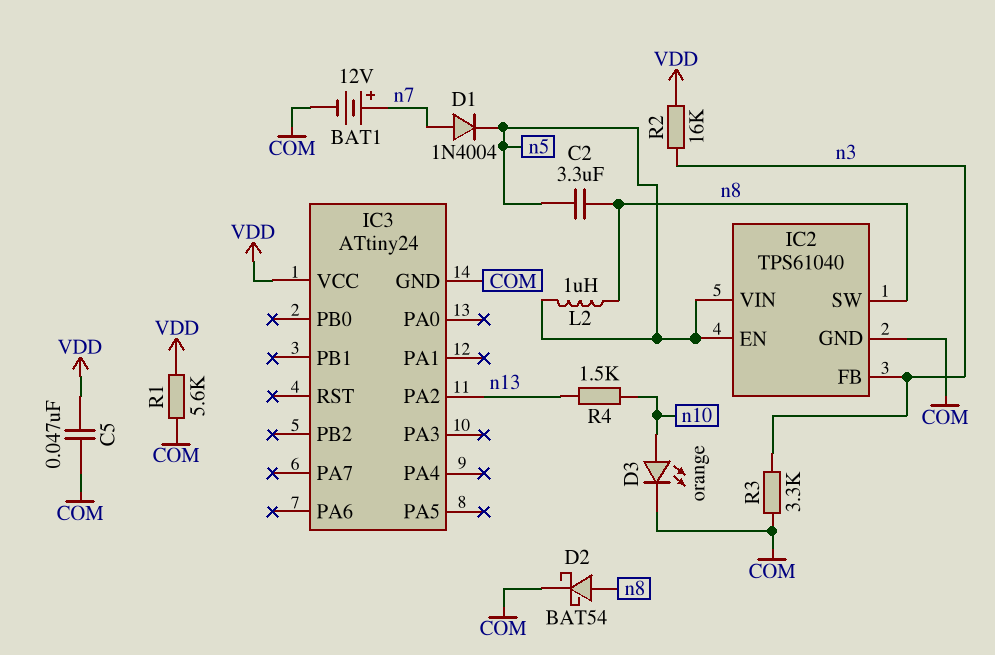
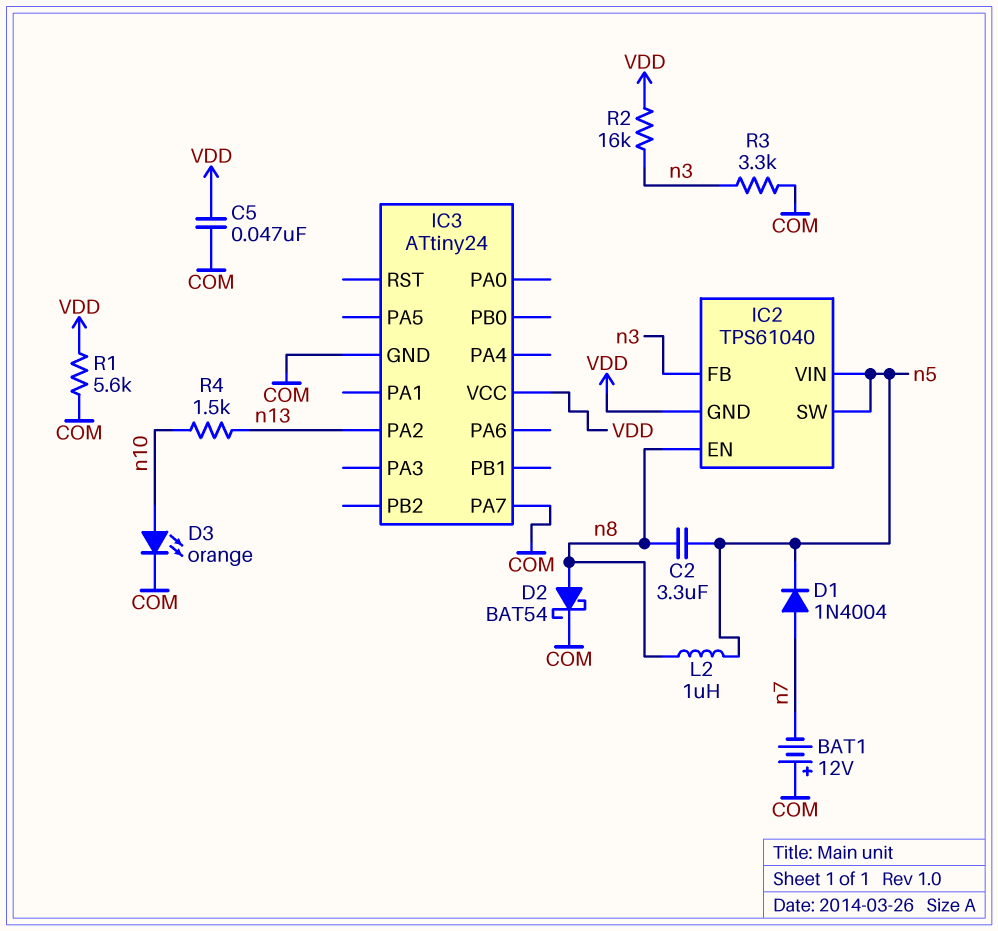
BAT1: 12V (plus n7, minus COM) -> 12V (plus COM, minus n7)
IC2 pin EN: n5 -> n8
IC2 pin GND: COM -> VDD
IC2 pin SW: n8 -> n5
IC3 pin PA7: none -> COM

